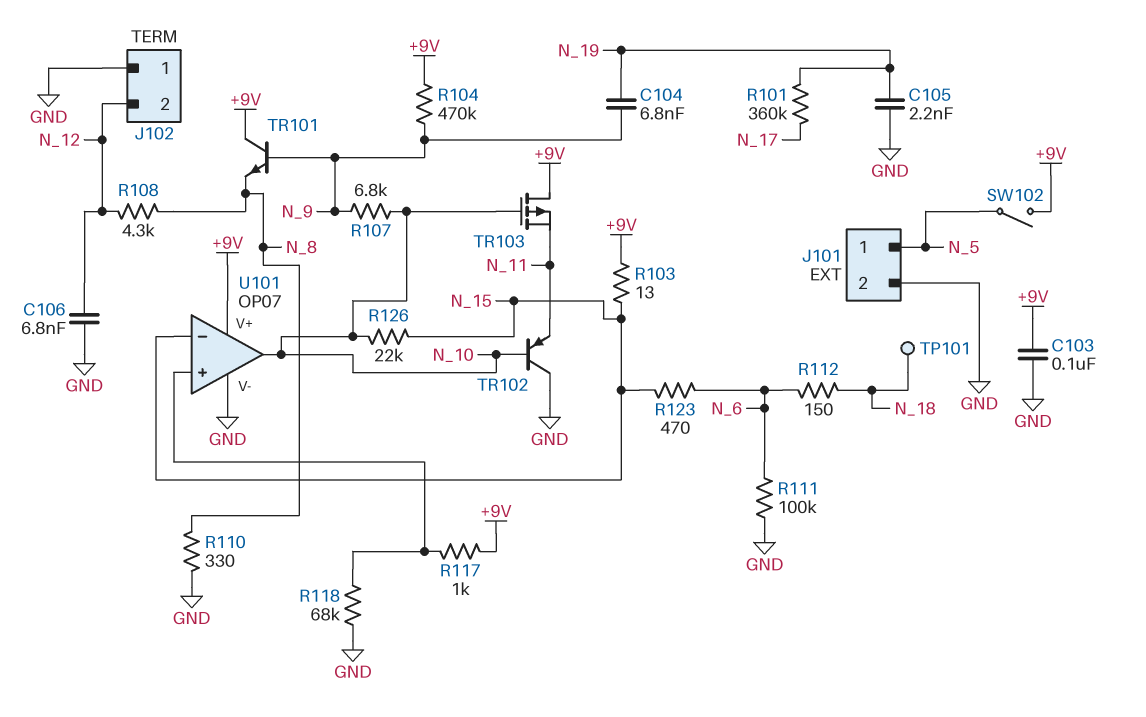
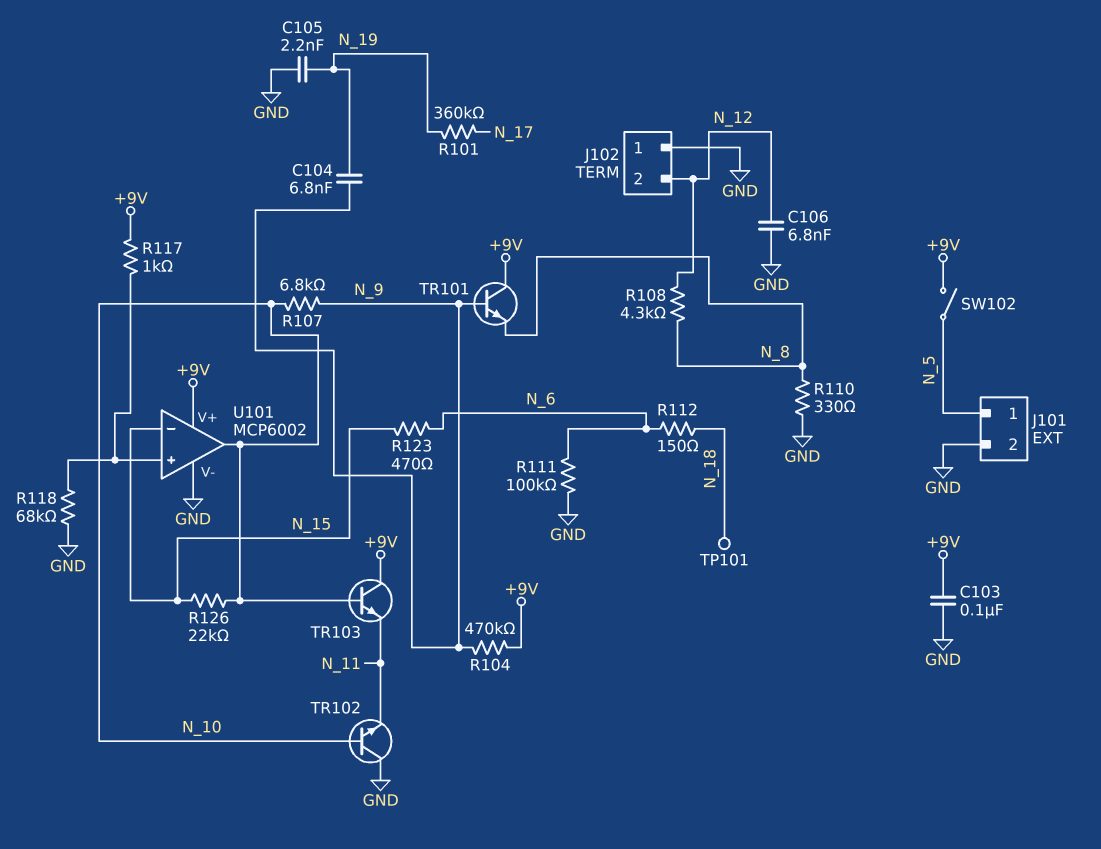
R103: 13 (+9V, N_15) -> none
TR102: PNP (B N_10, C GND, E N_11) -> NPN (B N_10, C GND, E N_11)
TR103: PMOS (G N_10, D +9V, S N_11) -> NPN (B N_10, C +9V, E N_11)
U101: OP07 -> MCP6002

